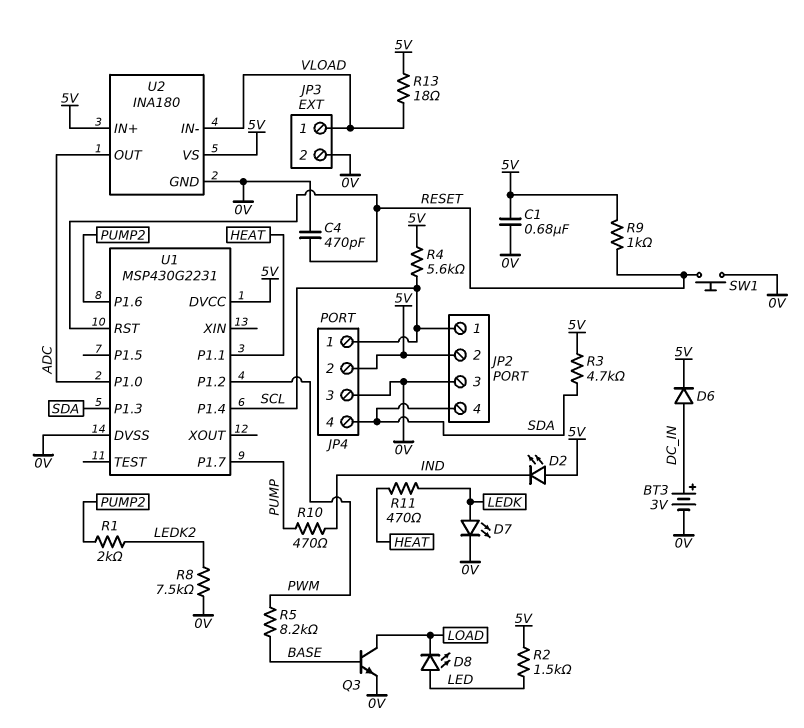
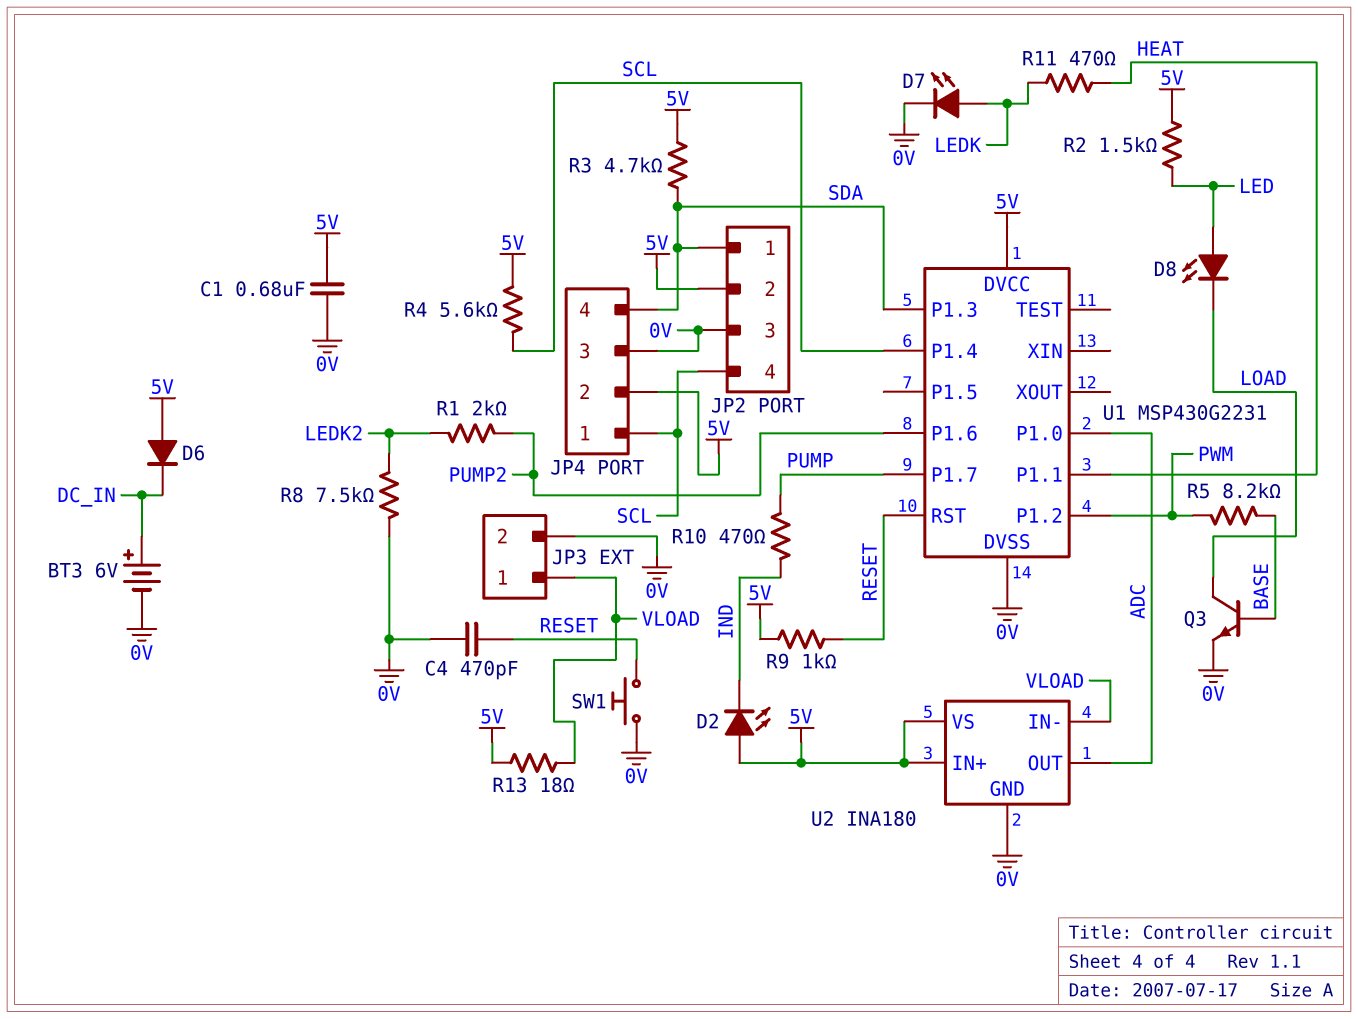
BT3: 3V (plus DC_IN, minus 0V) -> 6V (plus DC_IN, minus 0V)
D6: diode (A DC_IN, K 5V) -> diode (A 5V, K DC_IN)
JP2 pin 1: SCL -> SDA
JP2 pin 4: SDA -> SCL

